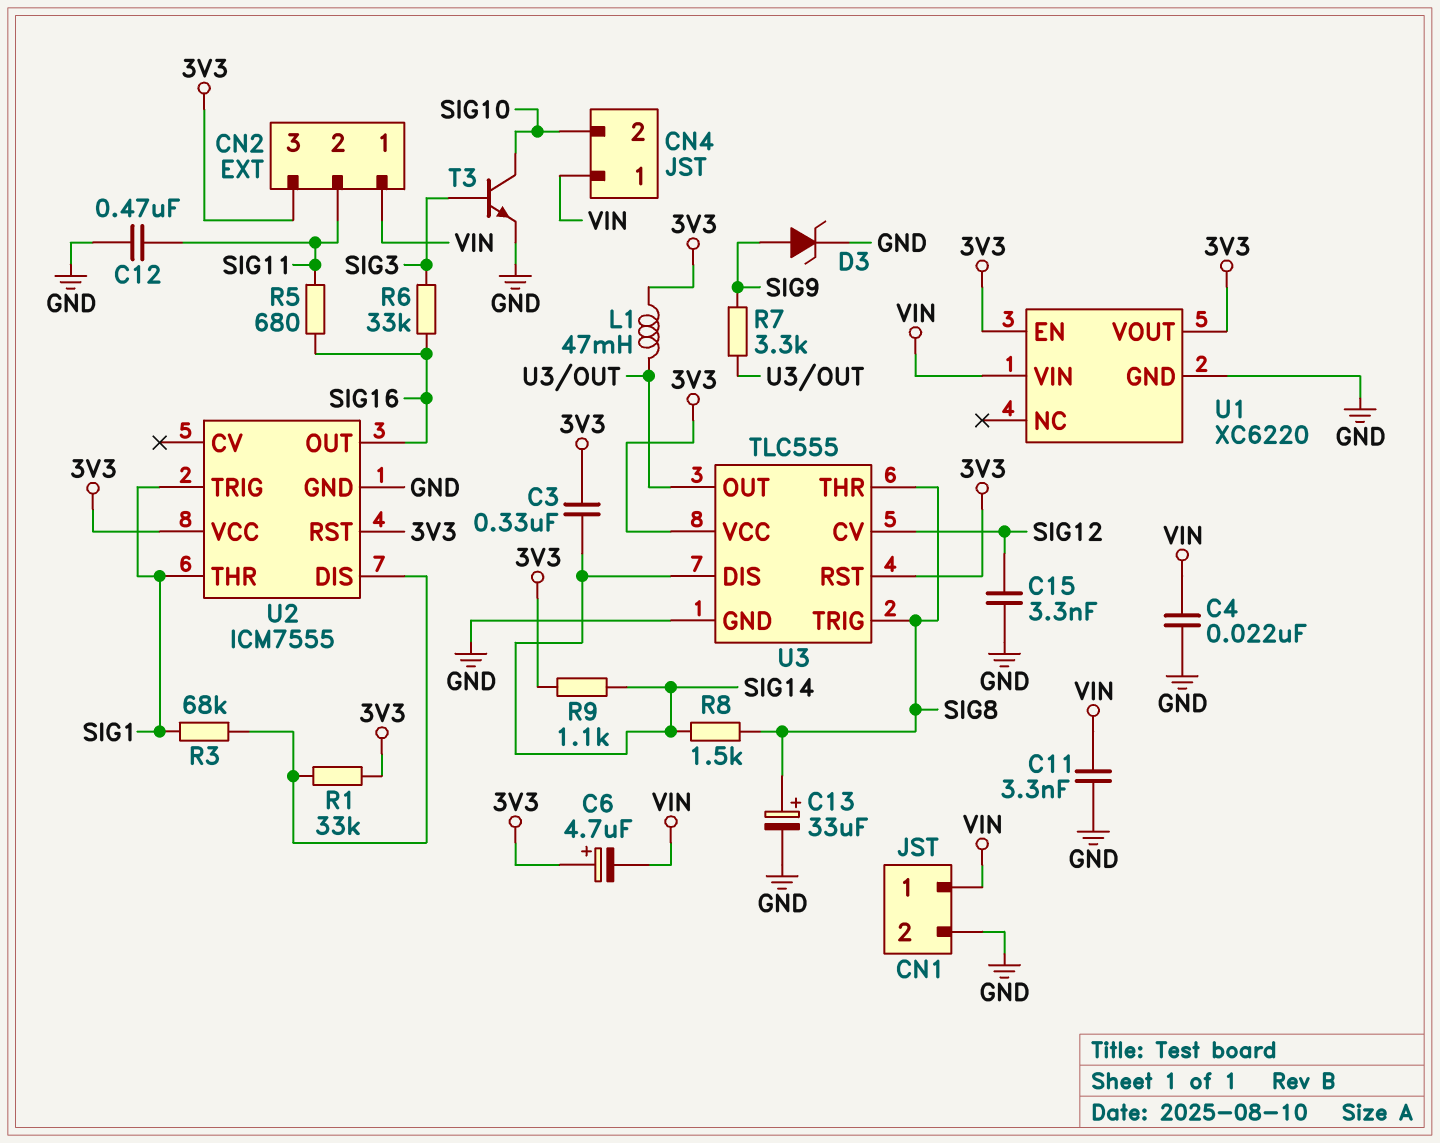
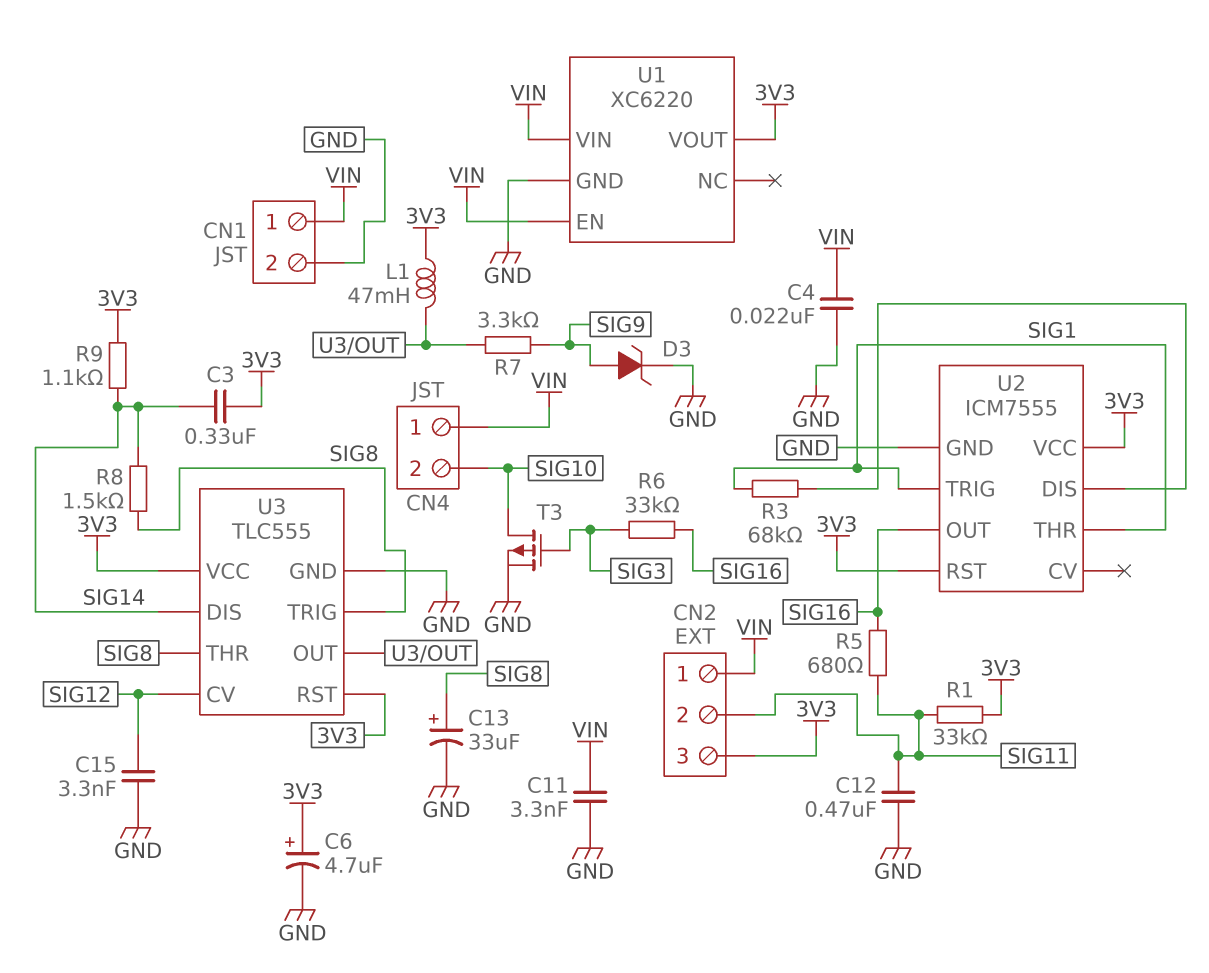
C6: 4.7uF (plus 3V3, minus VIN) -> 4.7uF (plus 3V3, minus GND)
R1: 33k (3V3, U2/DIS) -> 33k (3V3, SIG11)
T3: NPN (B SIG3, C SIG10, E GND) -> PMOS (G SIG3, D SIG10, S GND)
U1 pin EN: 3V3 -> VIN

